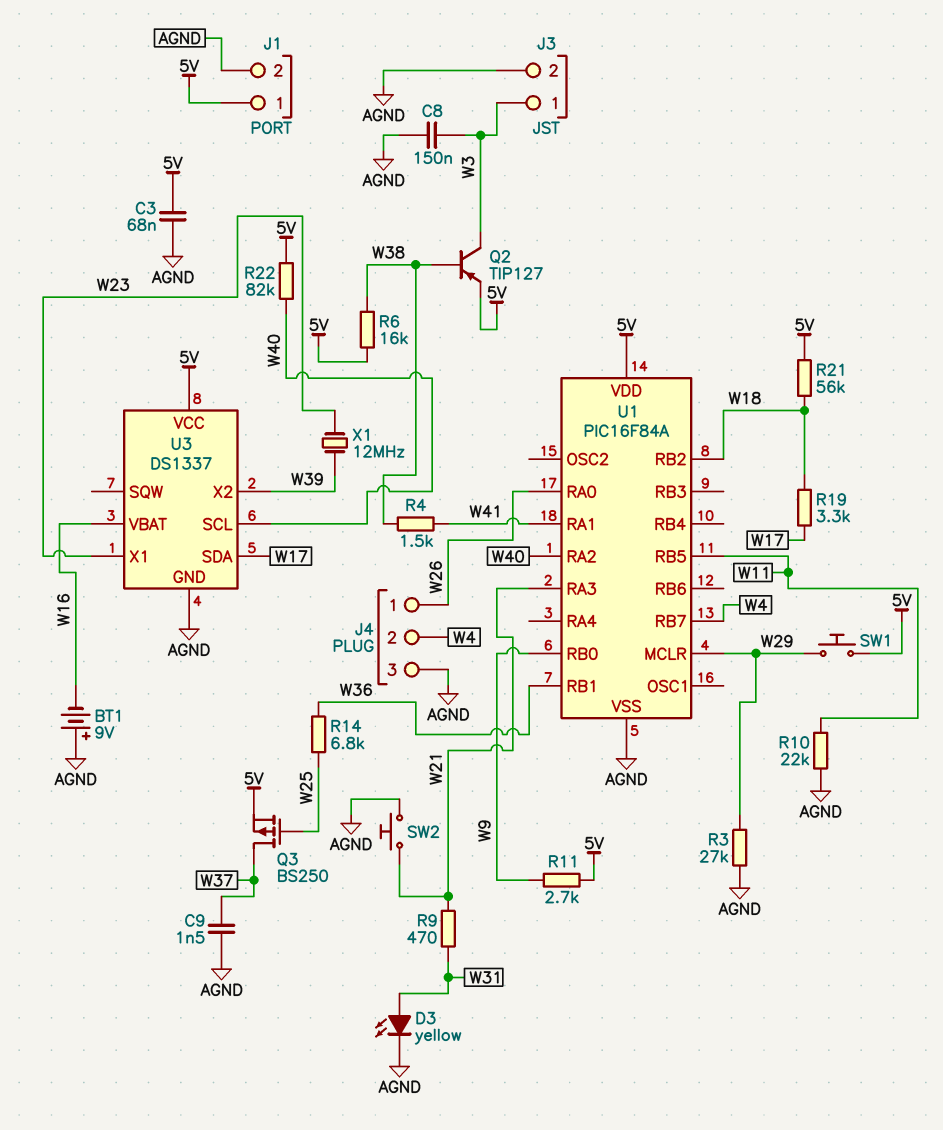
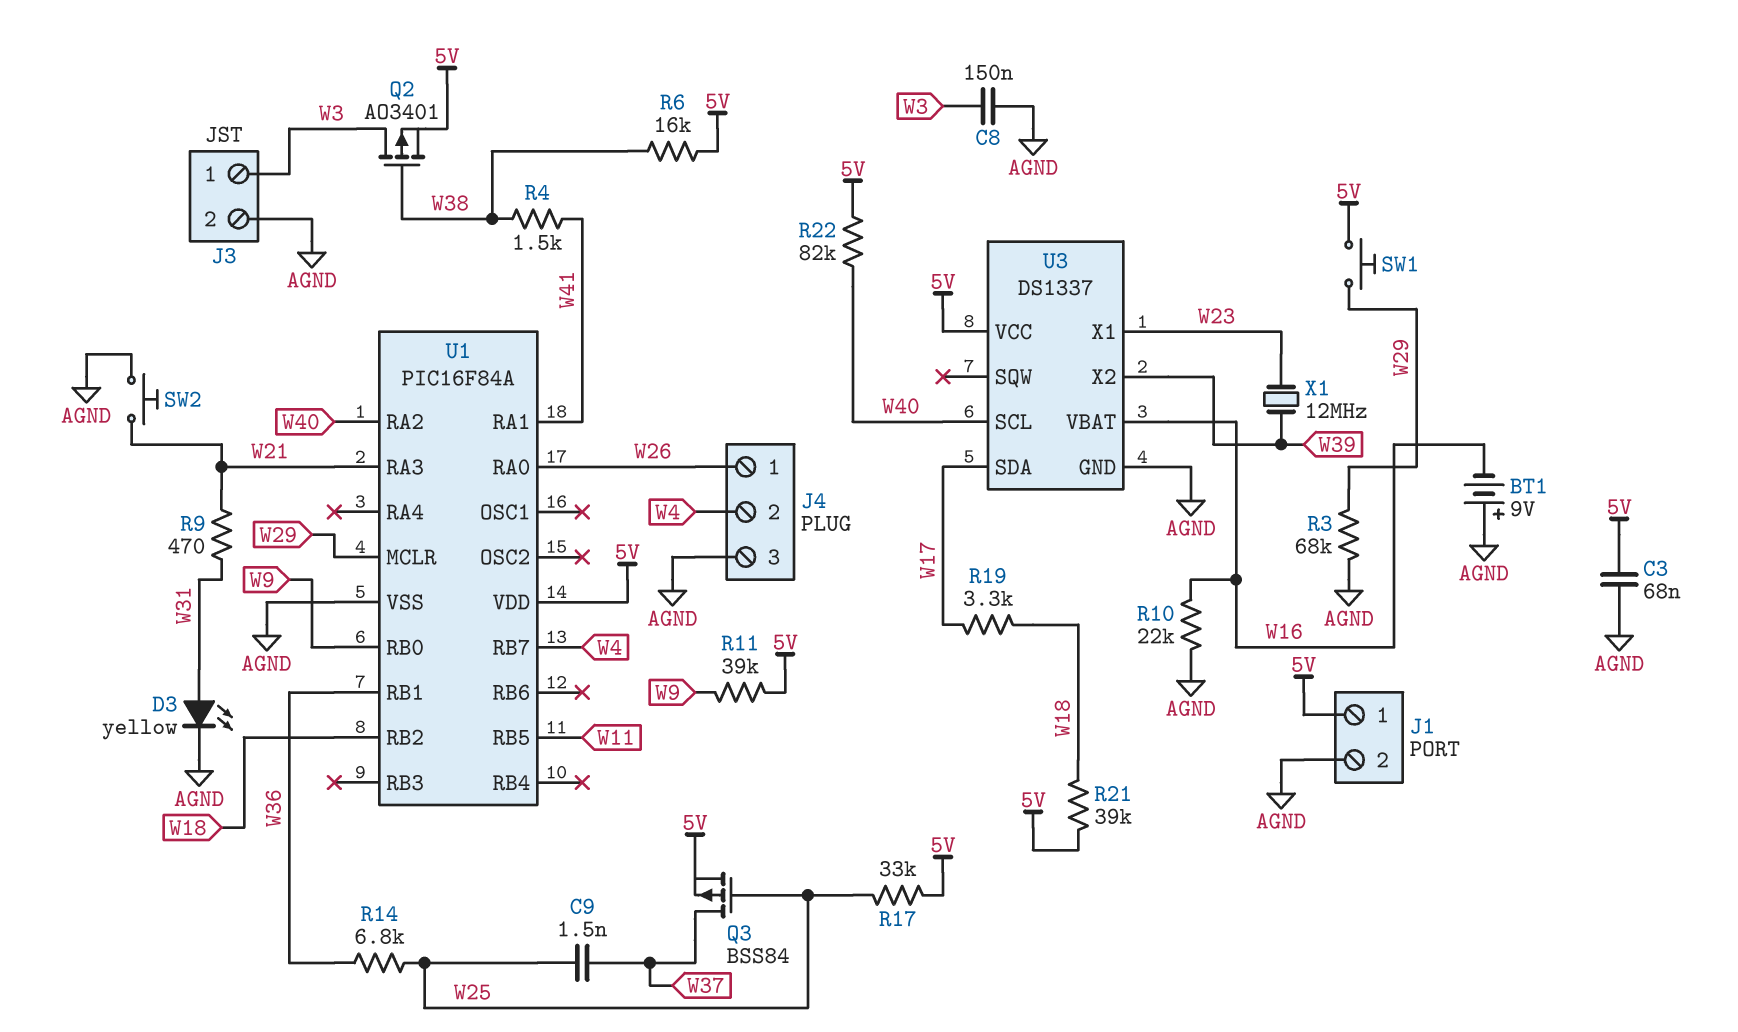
C9: 1.5nF (AGND, W37) -> 1.5nF (W25, W37)
Q2: PNP TIP127 (B W38, C W3, E 5V) -> PMOS AO3401 (G W38, D W3, S 5V)
Q3: PMOS BS250 (G W25, D W37, S 5V) -> PMOS BSS84 (G W25, D W37, S 5V)
R3: 27k (AGND, W29) -> 68k (AGND, W29)
R10: 22k (AGND, W11) -> 22k (AGND, W16)
R11: 2.7k (5V, W9) -> 39k (5V, W9)
R17: none -> 33k (5V, W25)
R21: 56k (5V, W18) -> 39k (5V, W18)

